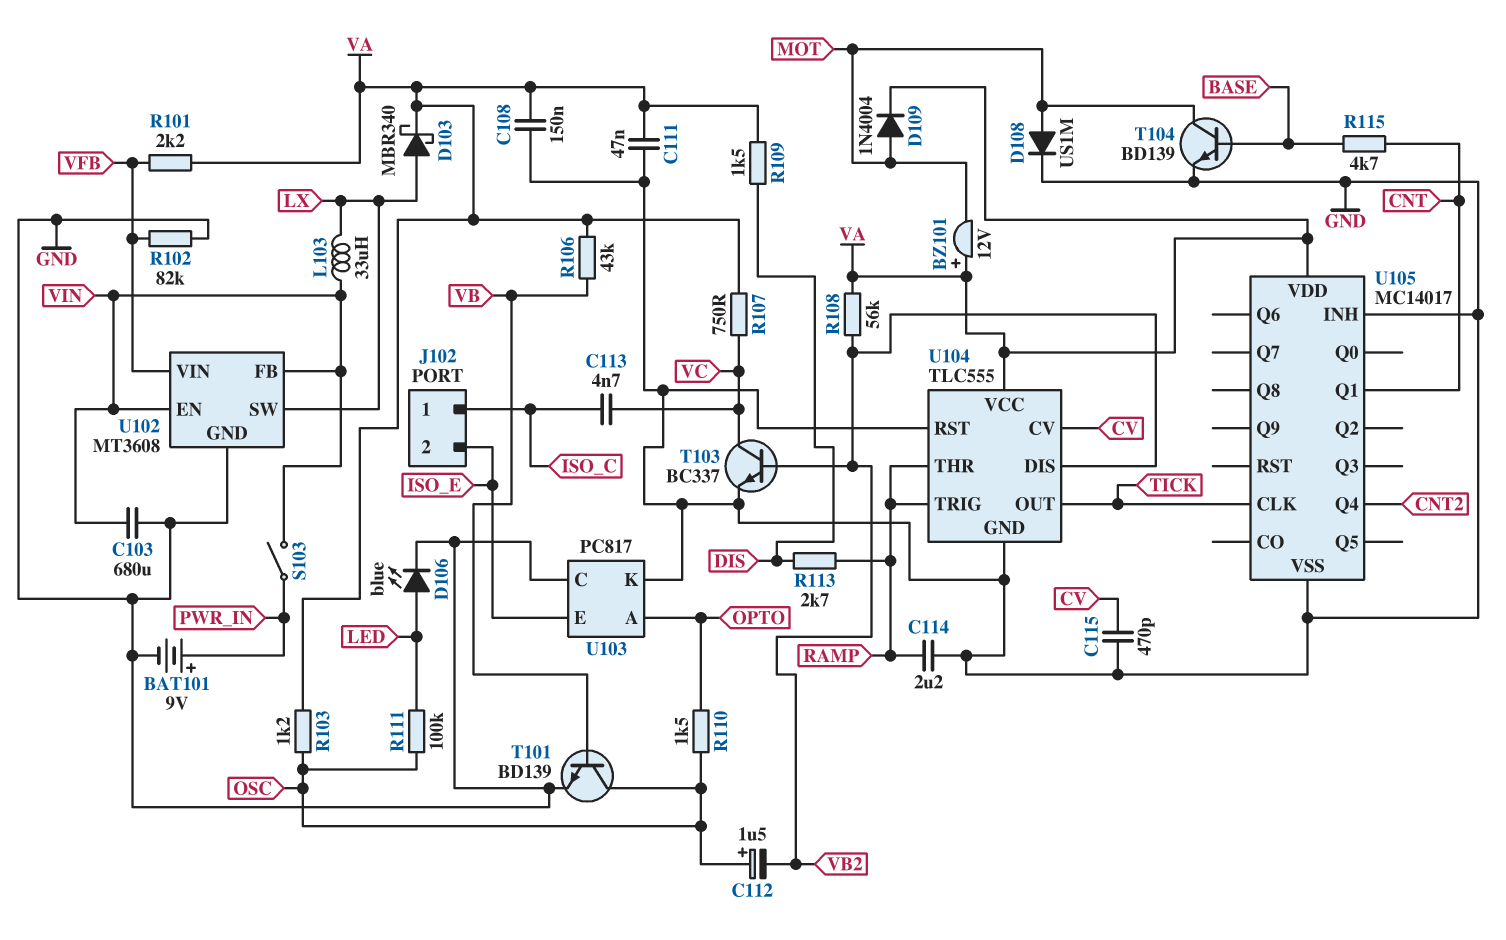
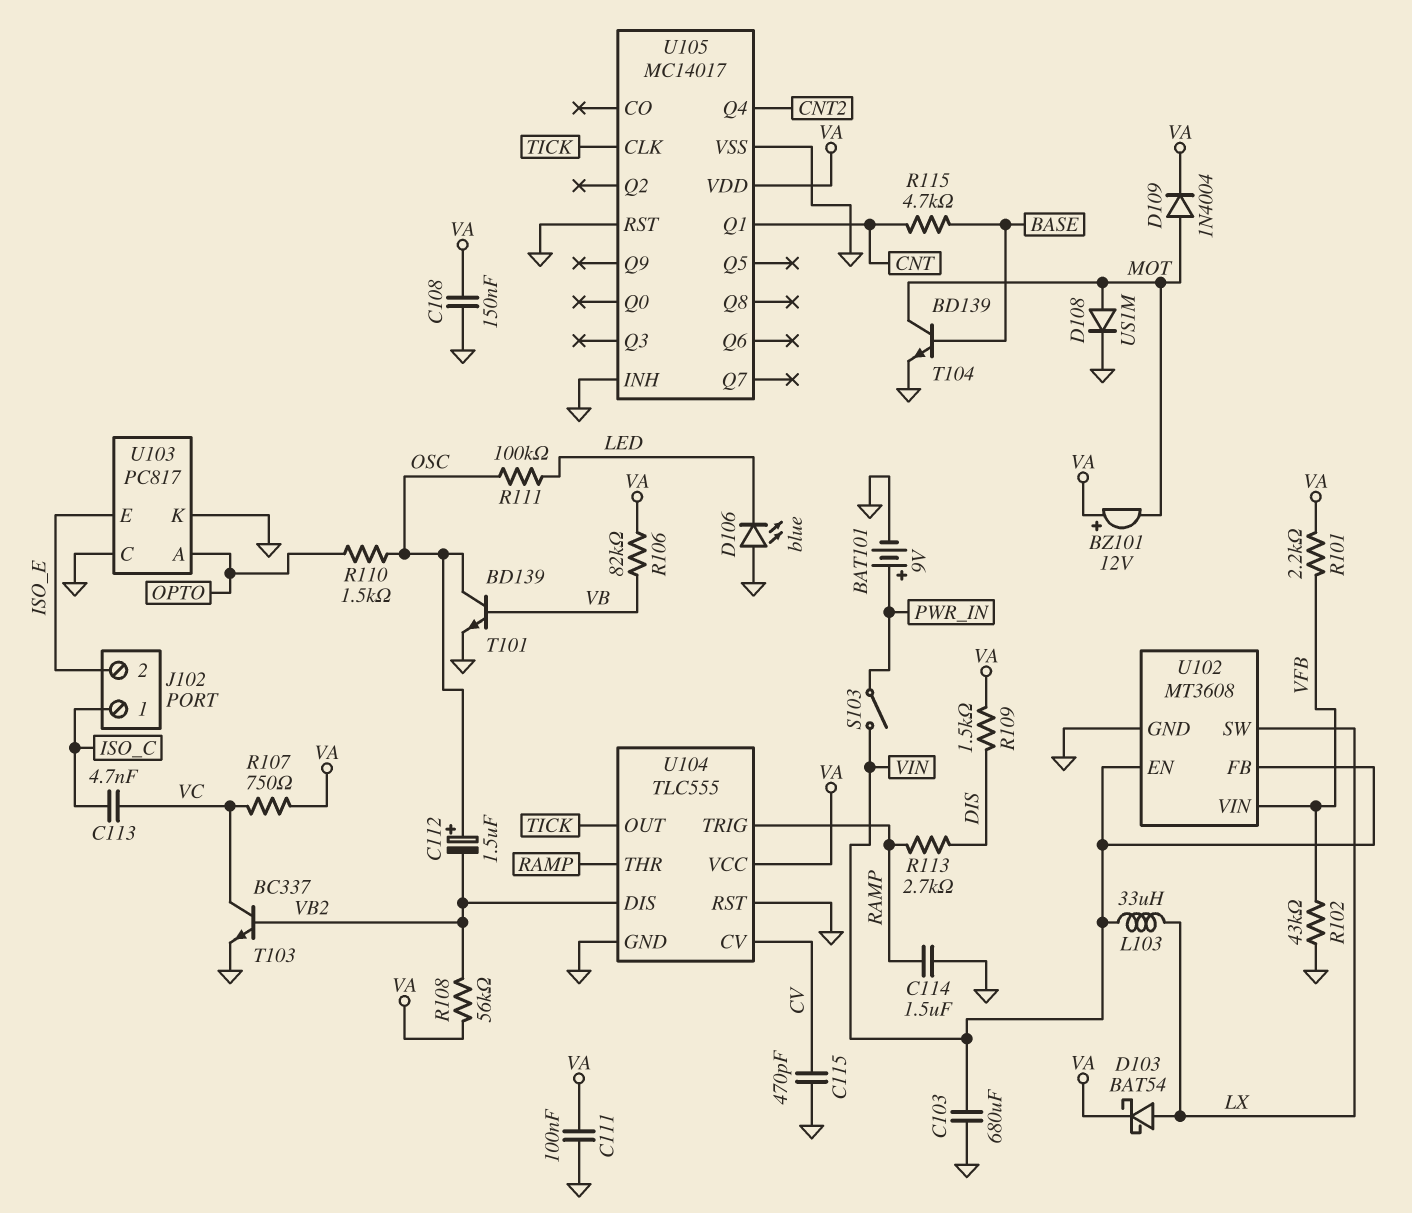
C111: 47nF (GND, VA) -> 100nF (GND, VA)
C114: 2.2uF (GND, RAMP) -> 1.5uF (GND, RAMP)
D103: schottky MBR340 (A LX, K VA) -> schottky BAT54 (A LX, K VA)
D106: LED blue (A LED, K GND) -> LED blue (A GND, K LED)
R102: 82k (GND, VFB) -> 43k (GND, VFB)
R103: 1.2k (OSC, VA) -> none
R106: 43k (VA, VB) -> 82k (VA, VB)
U105 pin RST: none -> GND

